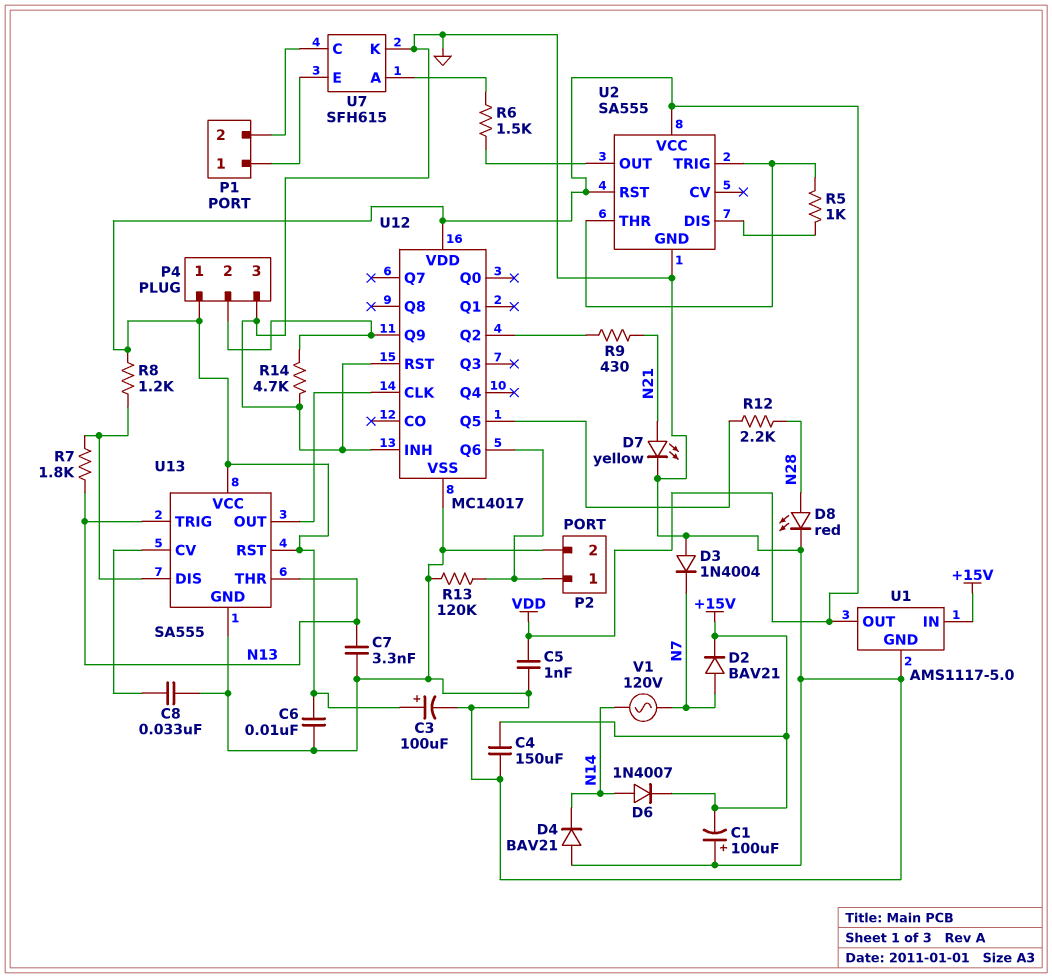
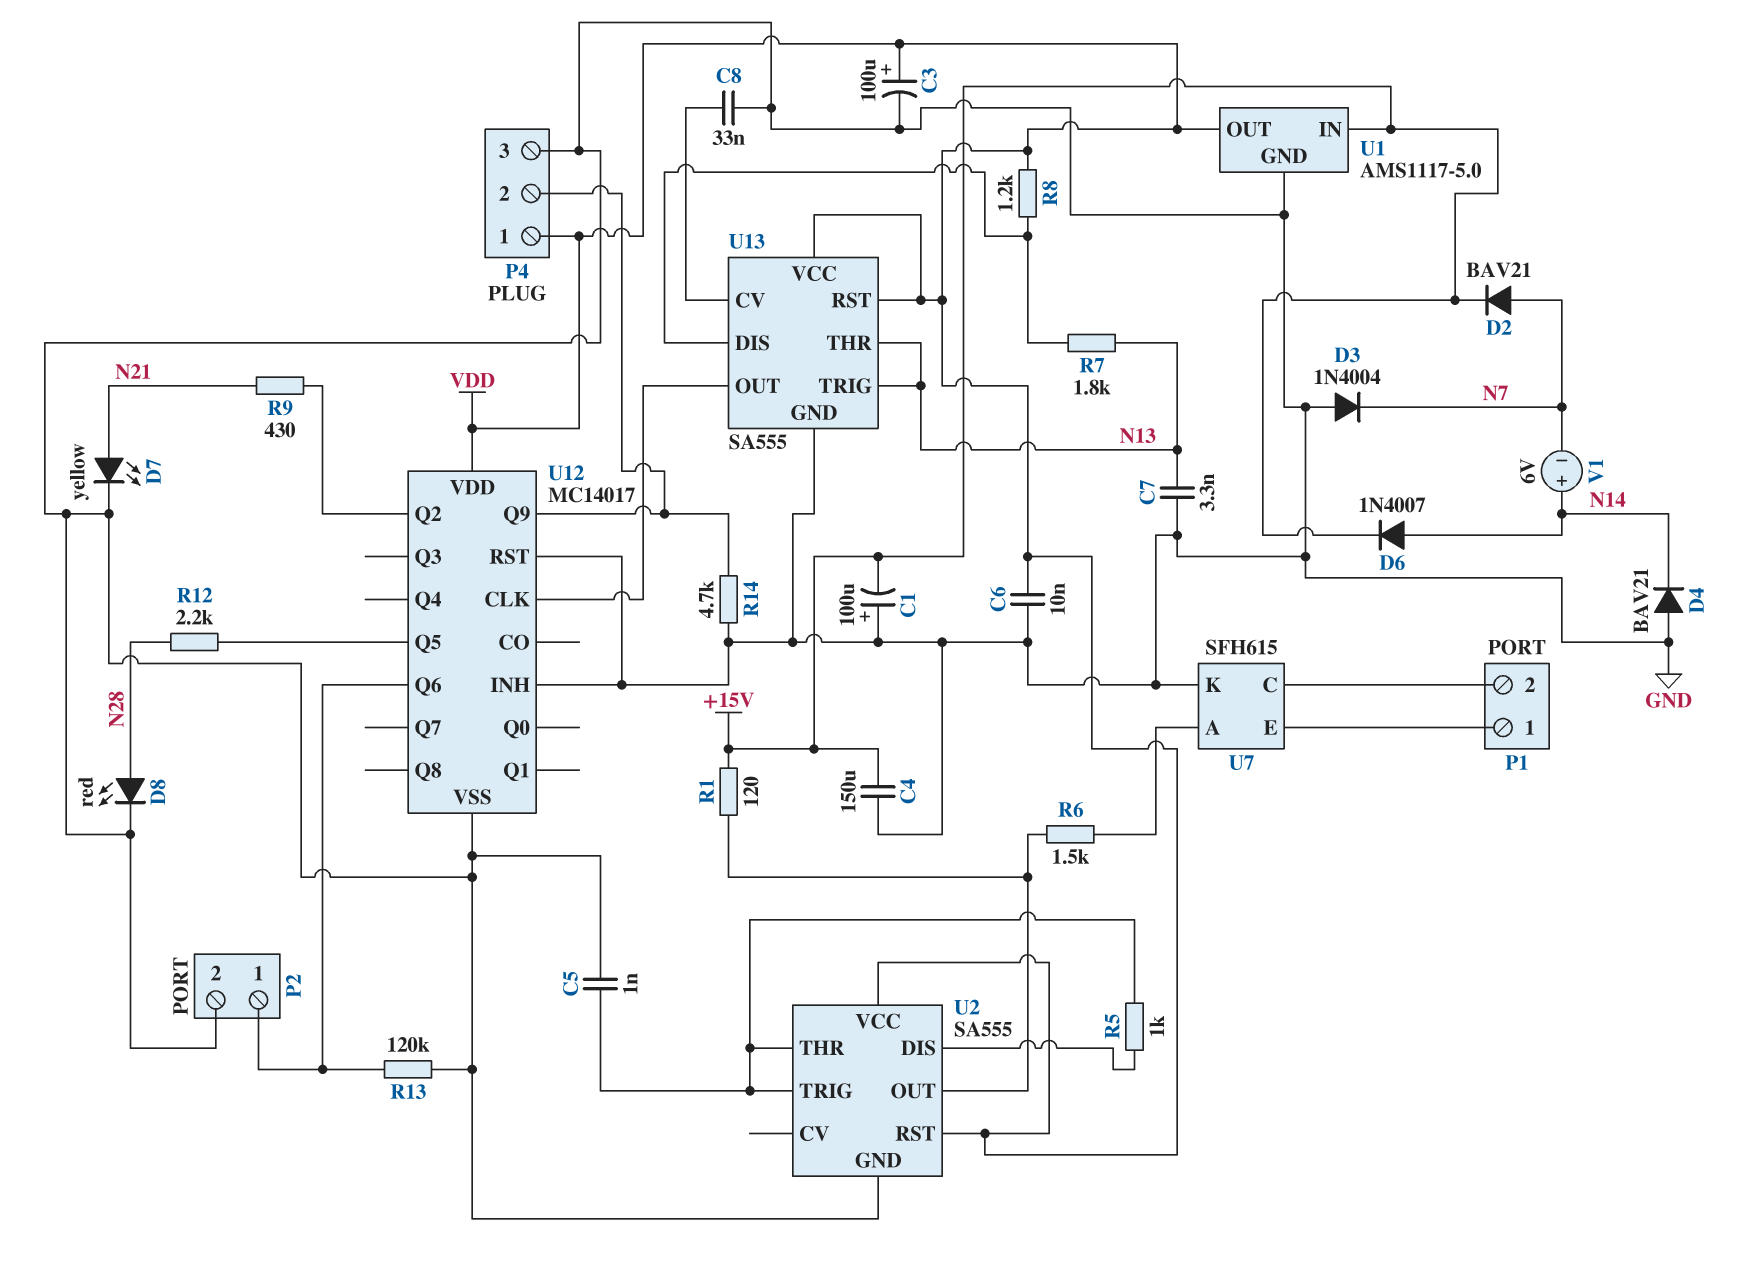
C5: 1nF (GND, VDD) -> 1nF (GND, U2/THR)
R1: none -> 120 (+15V, U2/OUT)
V1: AC 120V (N7, N14) -> 6V (plus N14, minus N7)

